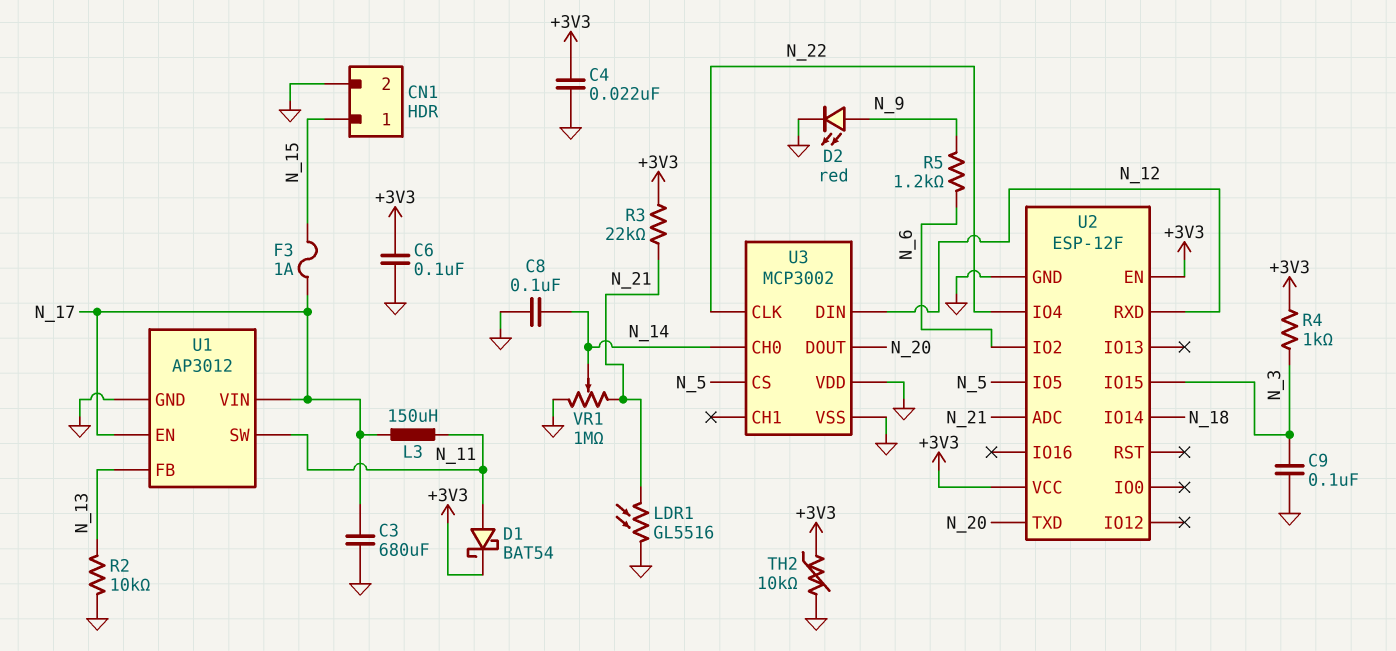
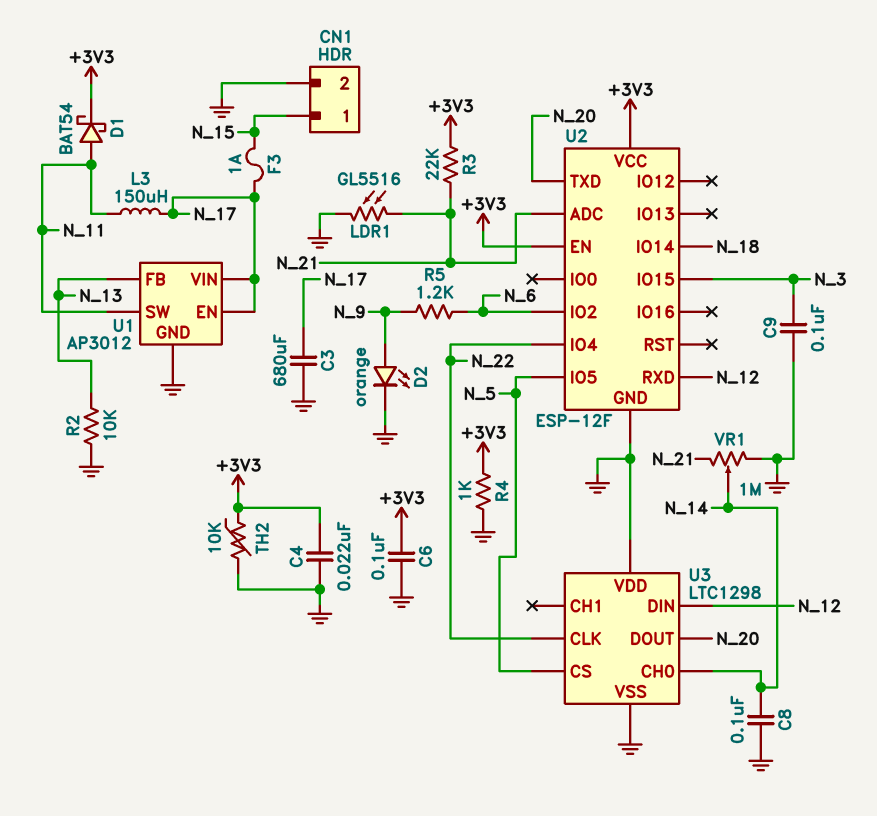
D2: LED red (A N_9, K GND) -> LED orange (A N_9, K GND)
R4: 1k (+3V3, N_3) -> 1k (+3V3, GND)
U3: MCP3002 -> LTC1298

